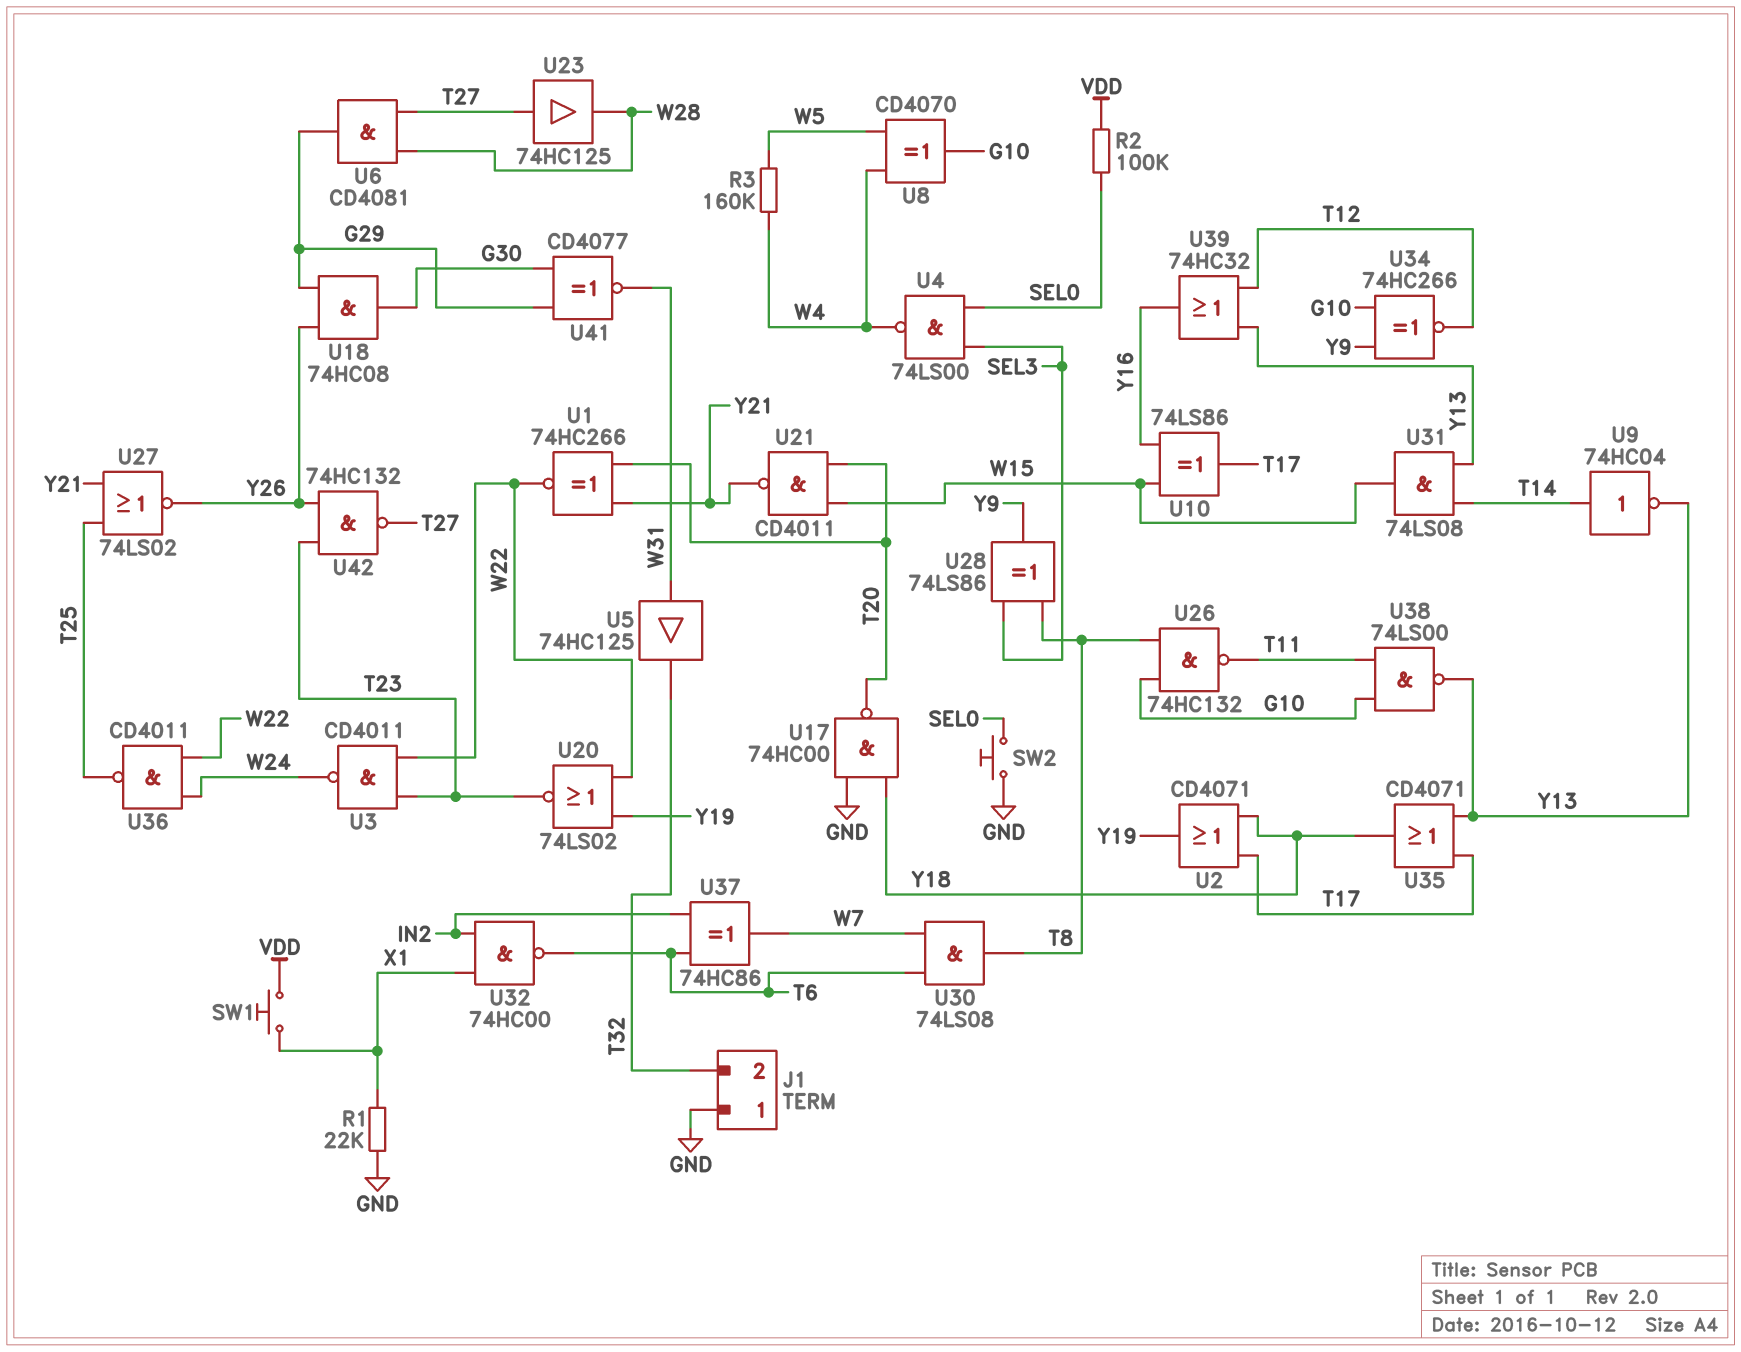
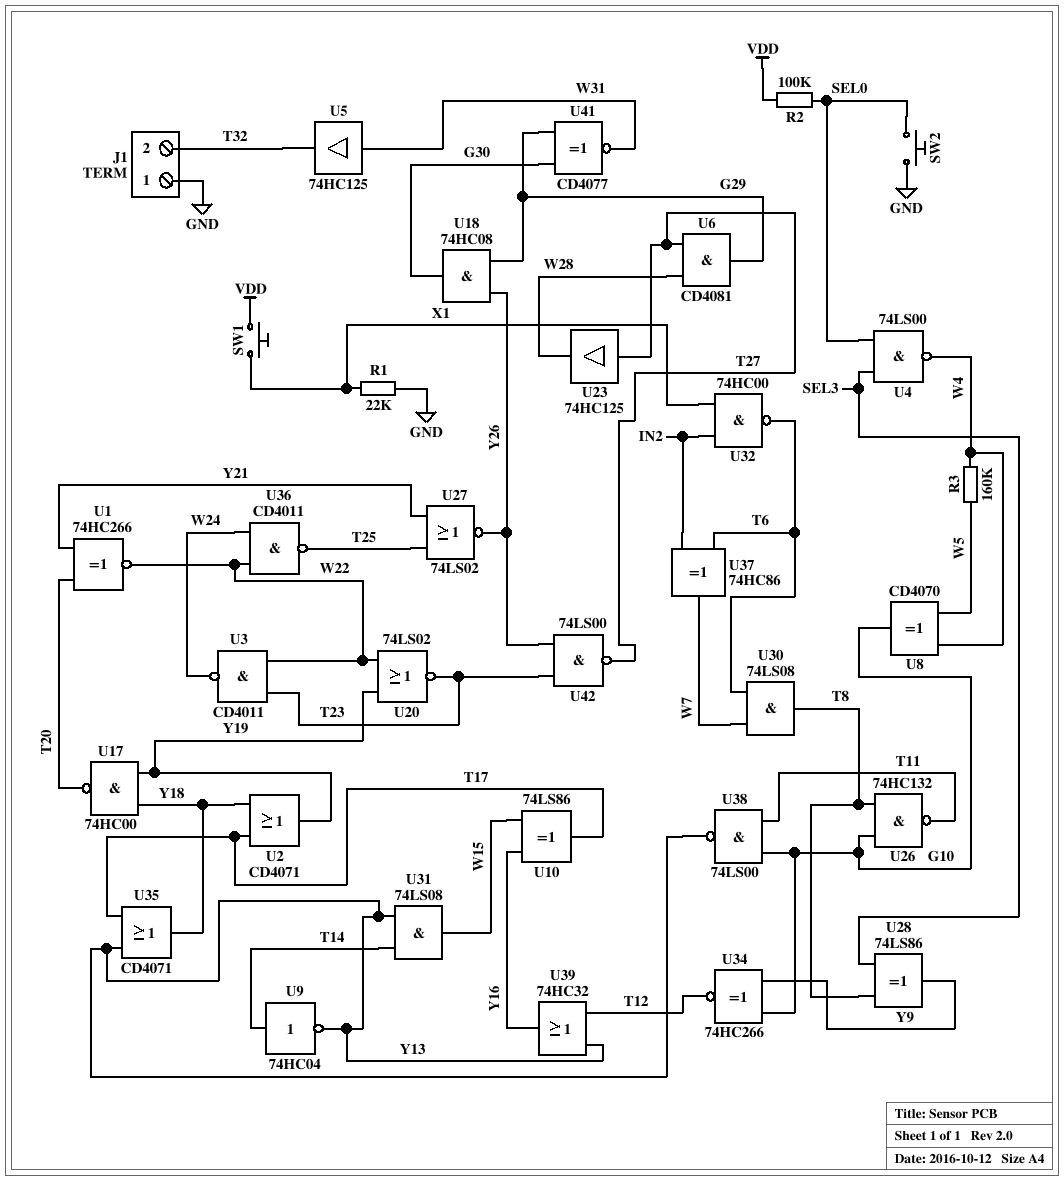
U17: NAND 74HC00 (in GND, in Y18, out T20) -> NAND 74HC00 (in Y18, in Y19, out T20)
U21: NAND CD4011 (in T20, in W15, out Y21) -> none
U42: NAND 74HC132 (in T23, in Y26, out T27) -> NAND 74LS00 (in T23, in Y26, out T27)

